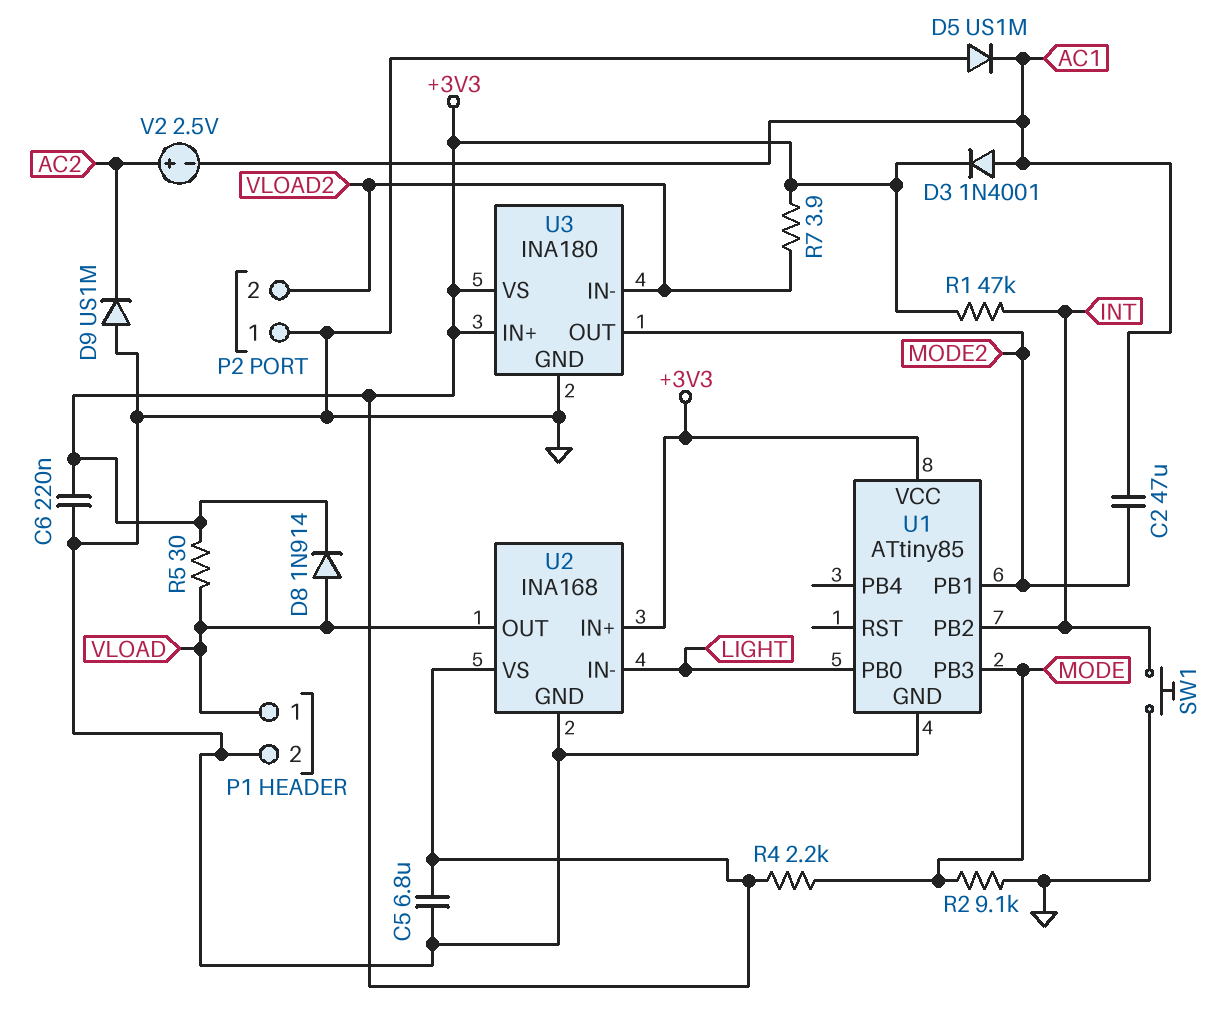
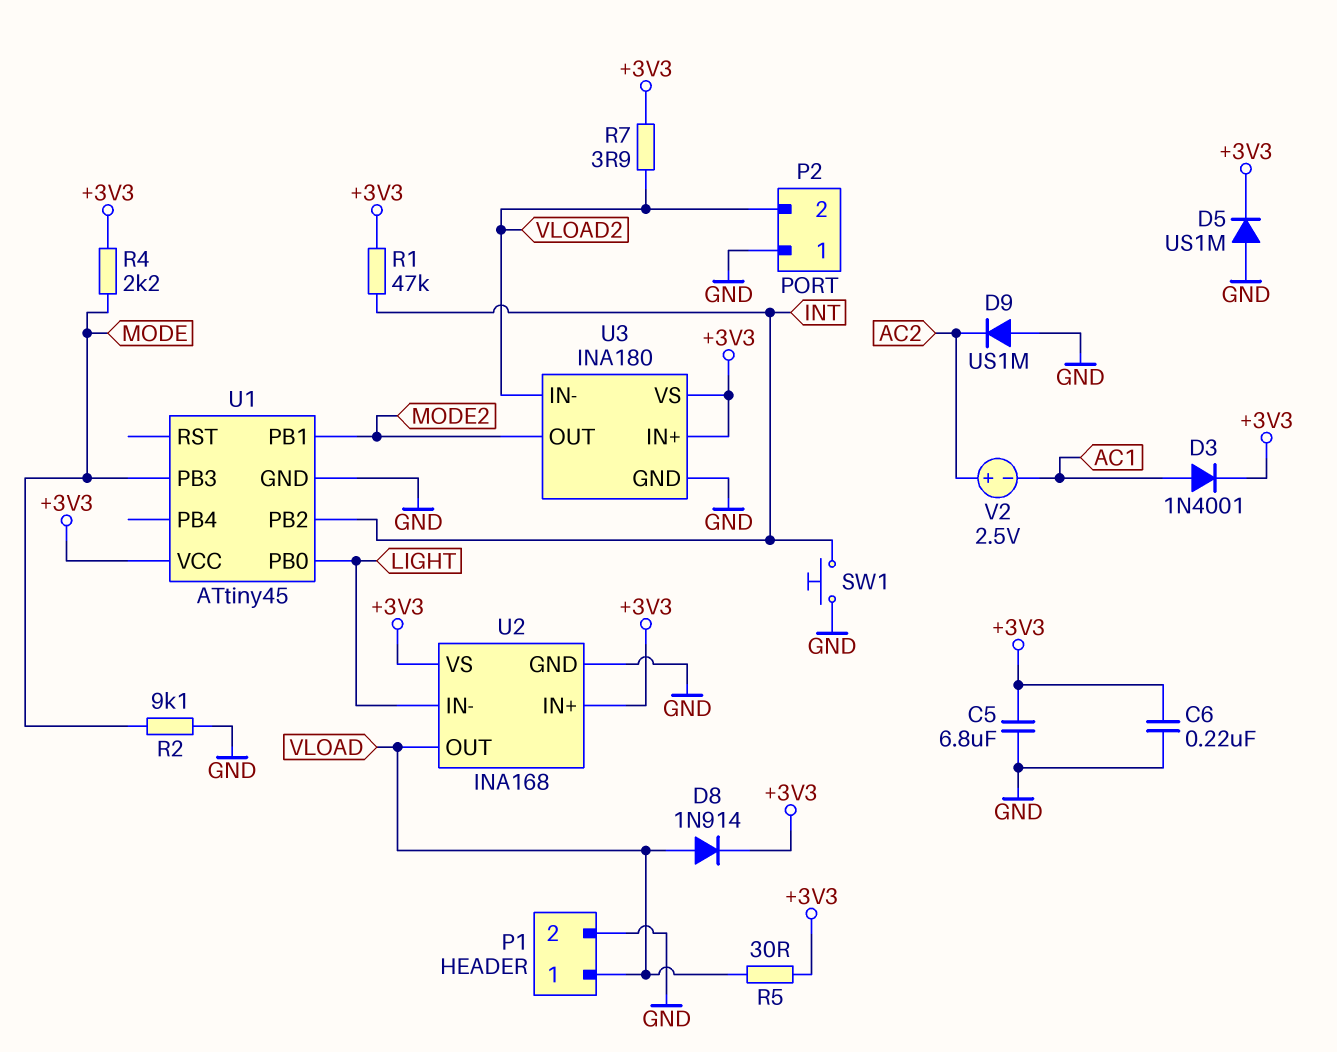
C2: 47uF (AC1, MODE2) -> none
D5: diode US1M (A GND, K AC1) -> diode US1M (A GND, K +3V3)
U1: ATtiny85 -> ATtiny45

